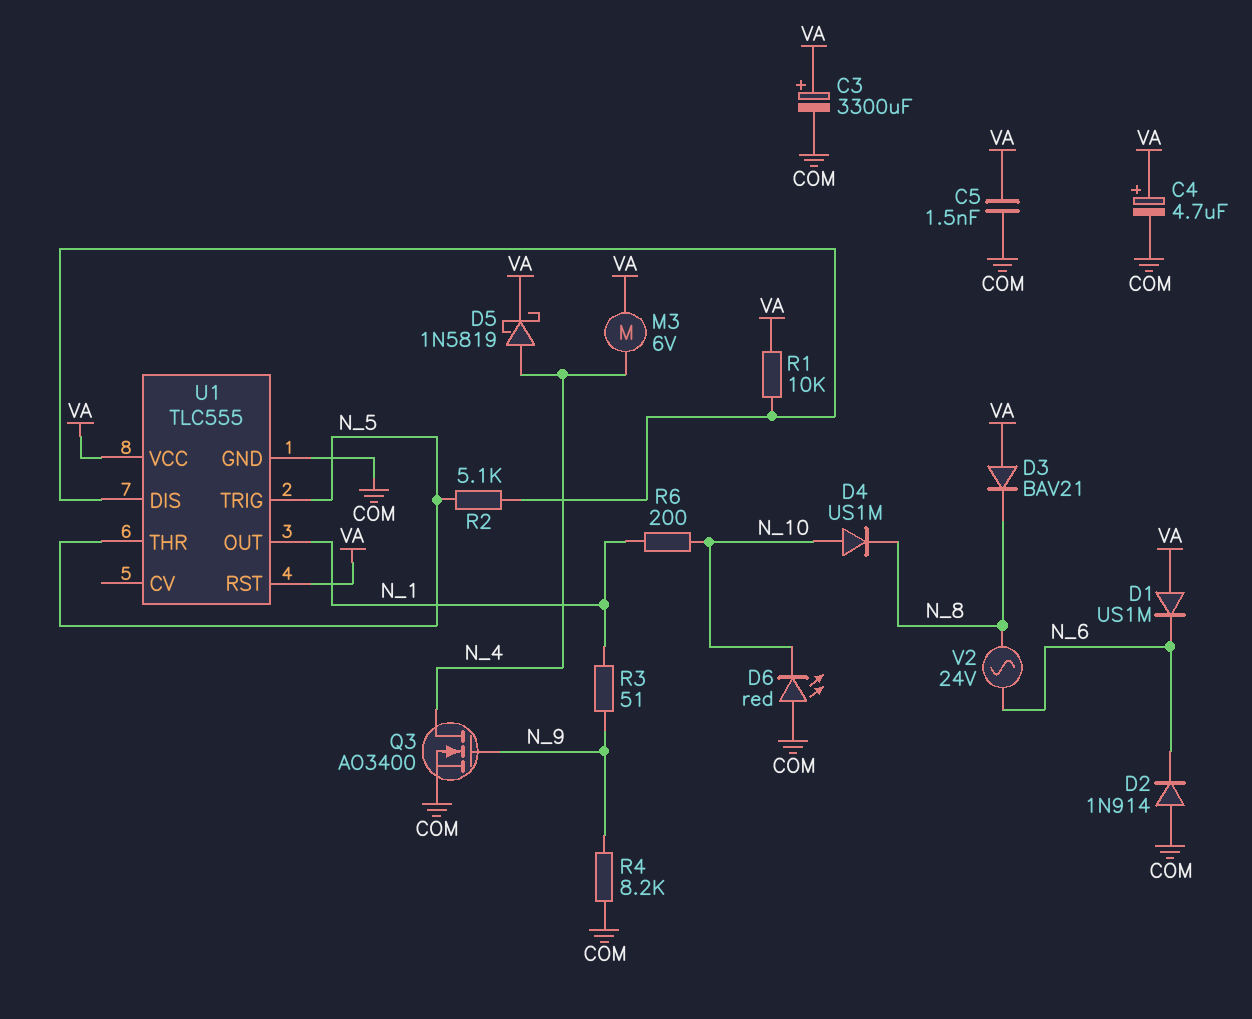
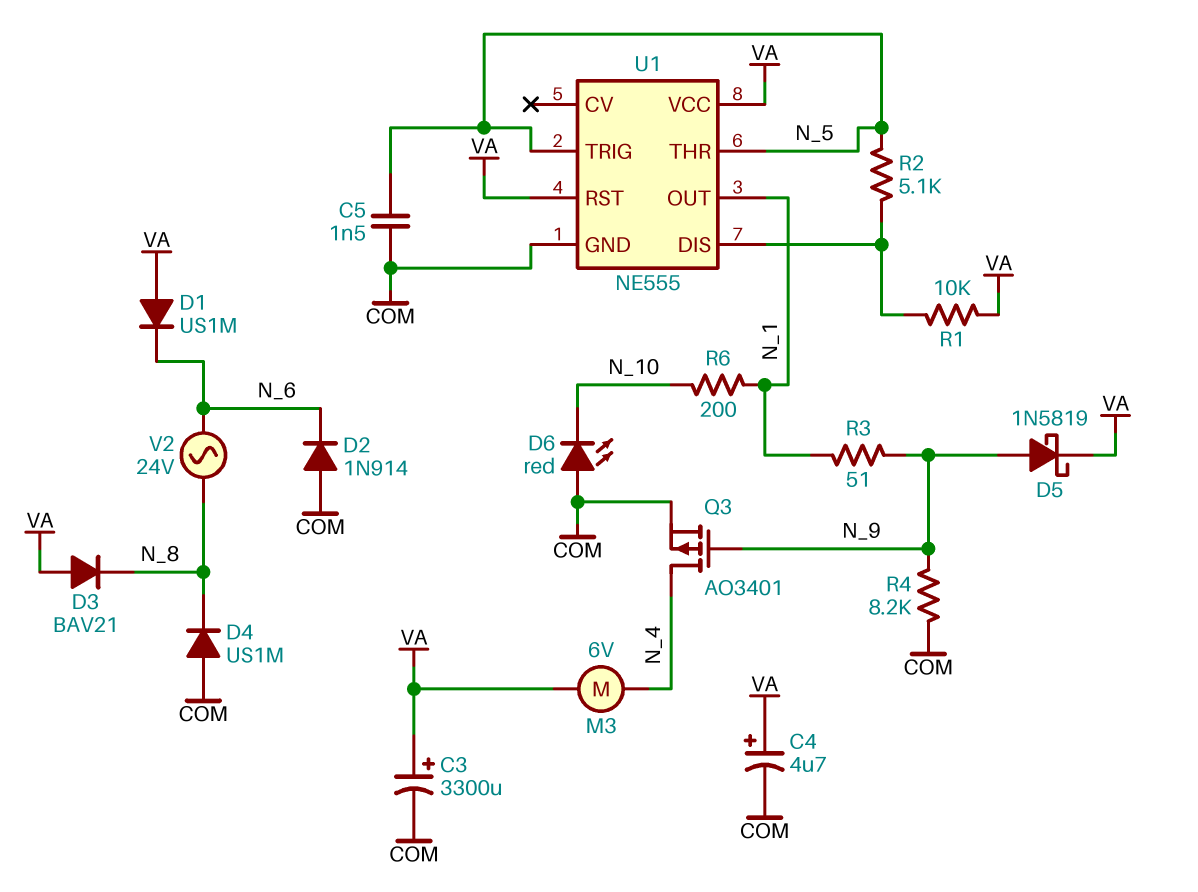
C5: 1.5nF (COM, VA) -> 1.5nF (COM, N_5)
D4: diode US1M (A N_10, K N_8) -> diode US1M (A COM, K N_8)
D5: schottky 1N5819 (A N_4, K VA) -> schottky 1N5819 (A N_9, K VA)
Q3: NMOS AO3400 (G N_9, D N_4, S COM) -> PMOS AO3401 (G N_9, D N_4, S COM)
U1: TLC555 -> NE555

